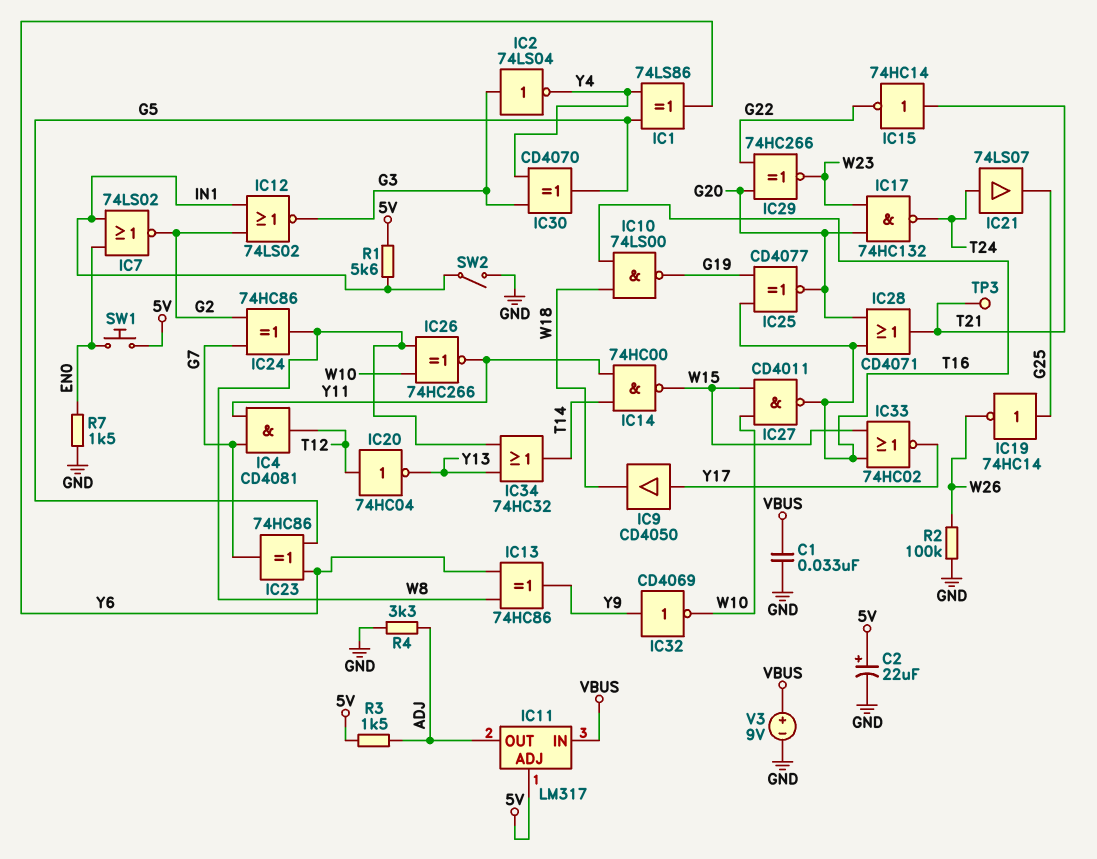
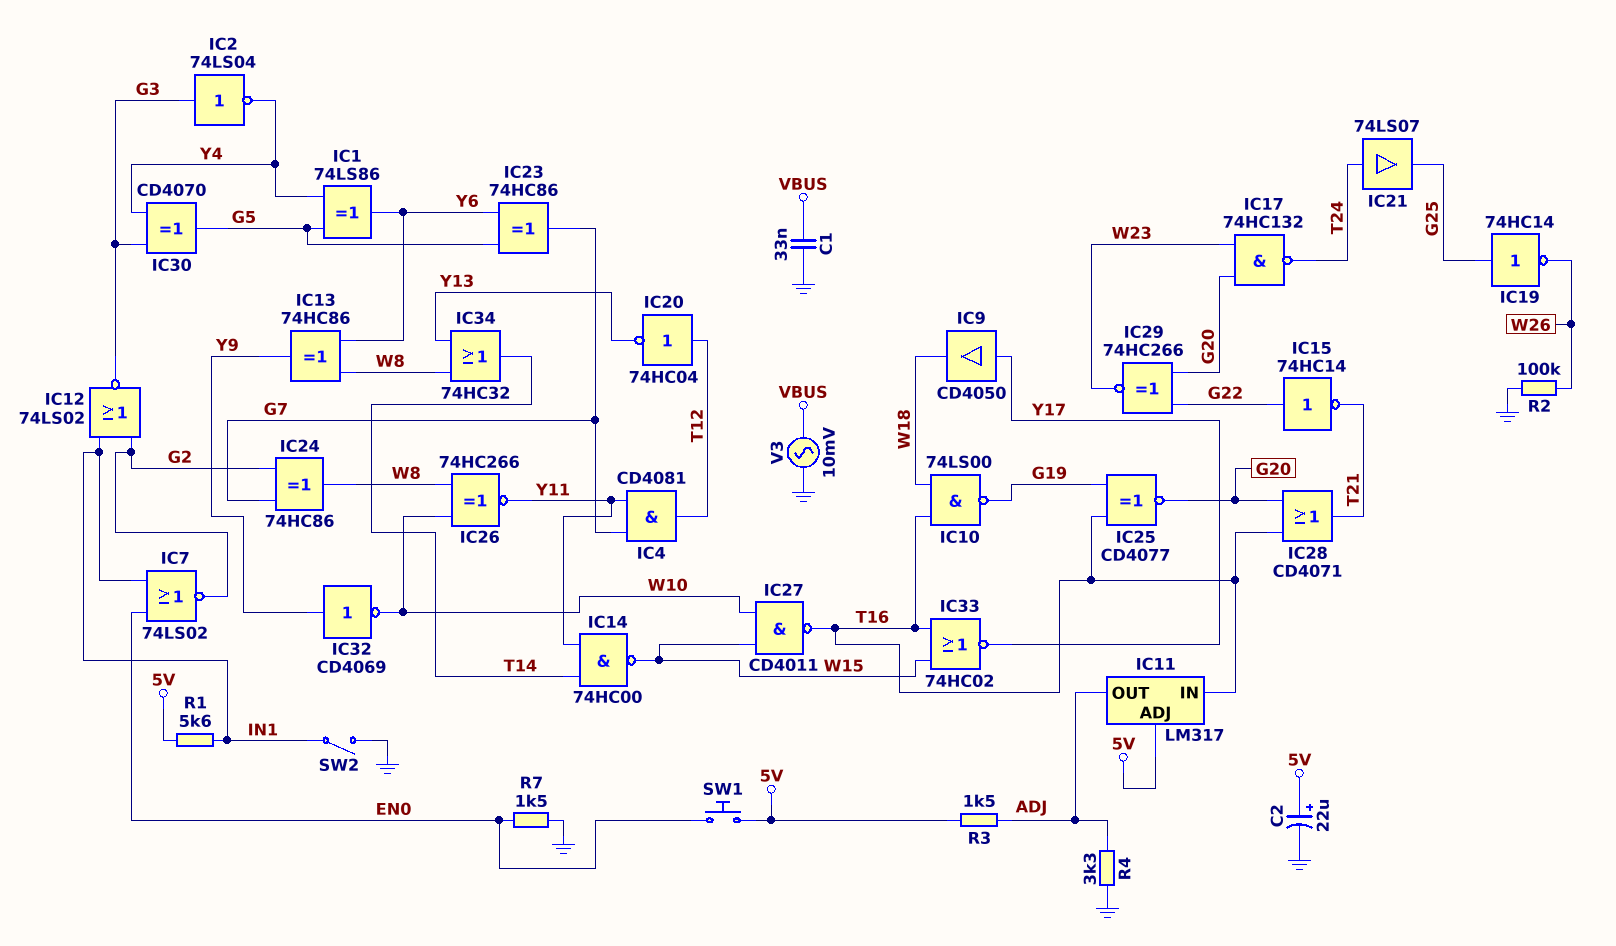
IC11 pin IN: VBUS -> T16
IC15: NOT 74HC14 (in T21, out G22) -> NOT 74HC14 (in G22, out T21)
TP3: test point (T21) -> none
V3: 9V (plus VBUS, minus GND) -> AC 10mV (GND, VBUS)

